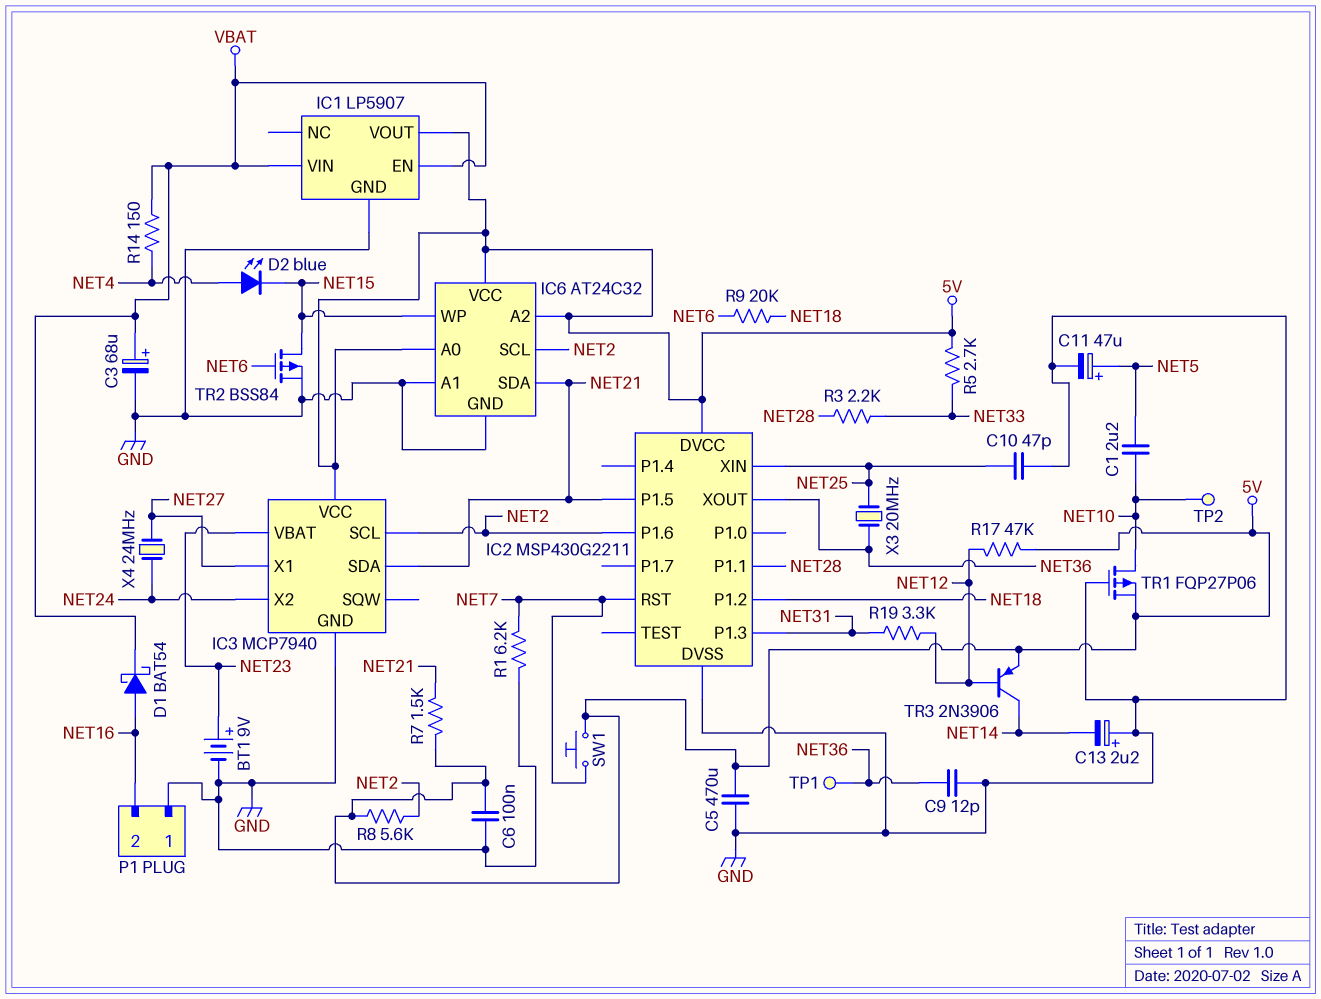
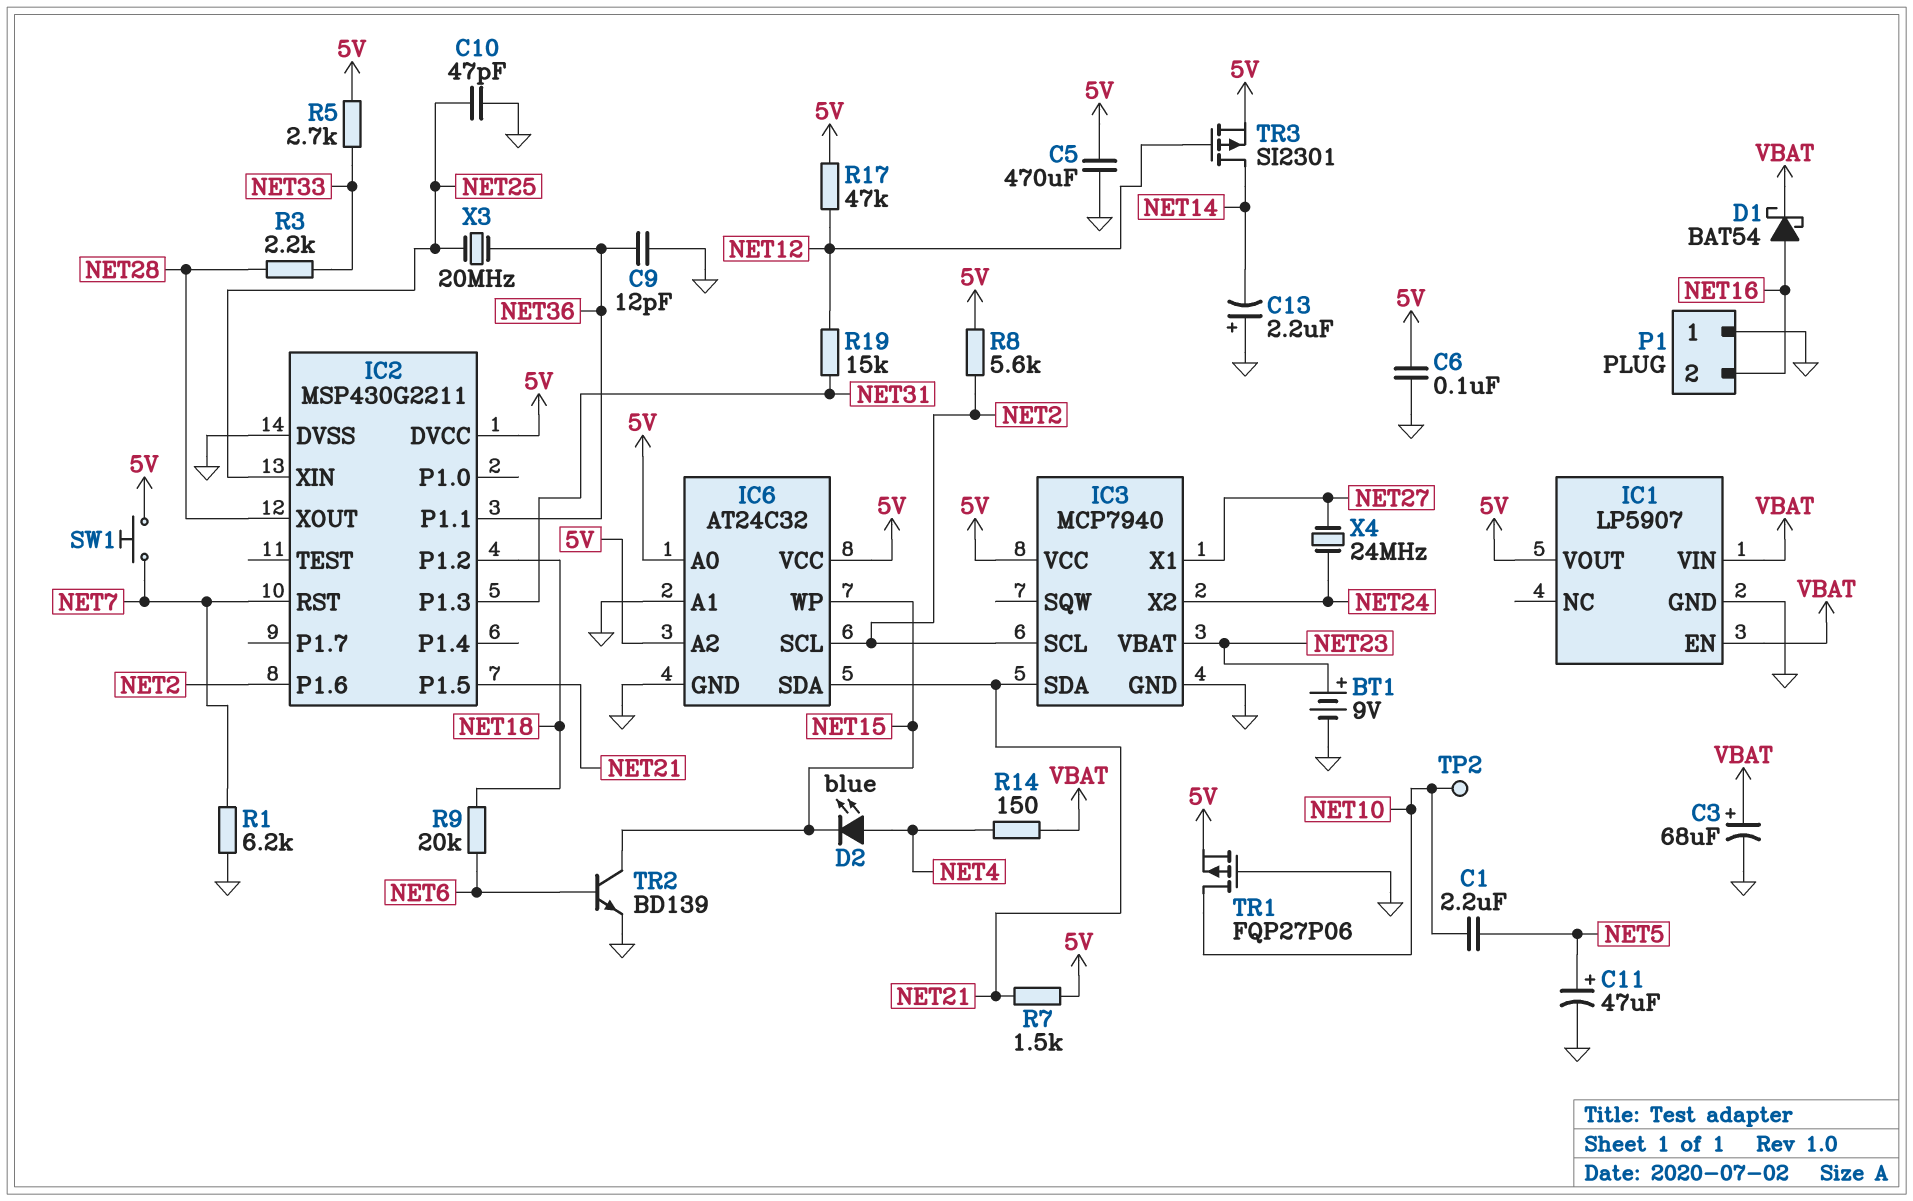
IC2 pin P1.1: NET28 -> NET36
IC2 pin XOUT: NET36 -> NET28
R19: 3.3k (NET12, NET31) -> 15k (NET12, NET31)
TP1: test point (NET36) -> none
TR2: PMOS BSS84 (G NET6, D NET15, S GND) -> NPN BD139 (B NET6, C NET15, E GND)
TR3: PNP 2N3906 (B NET12, C NET14, E 5V) -> PMOS SI2301 (G NET12, D NET14, S 5V)

